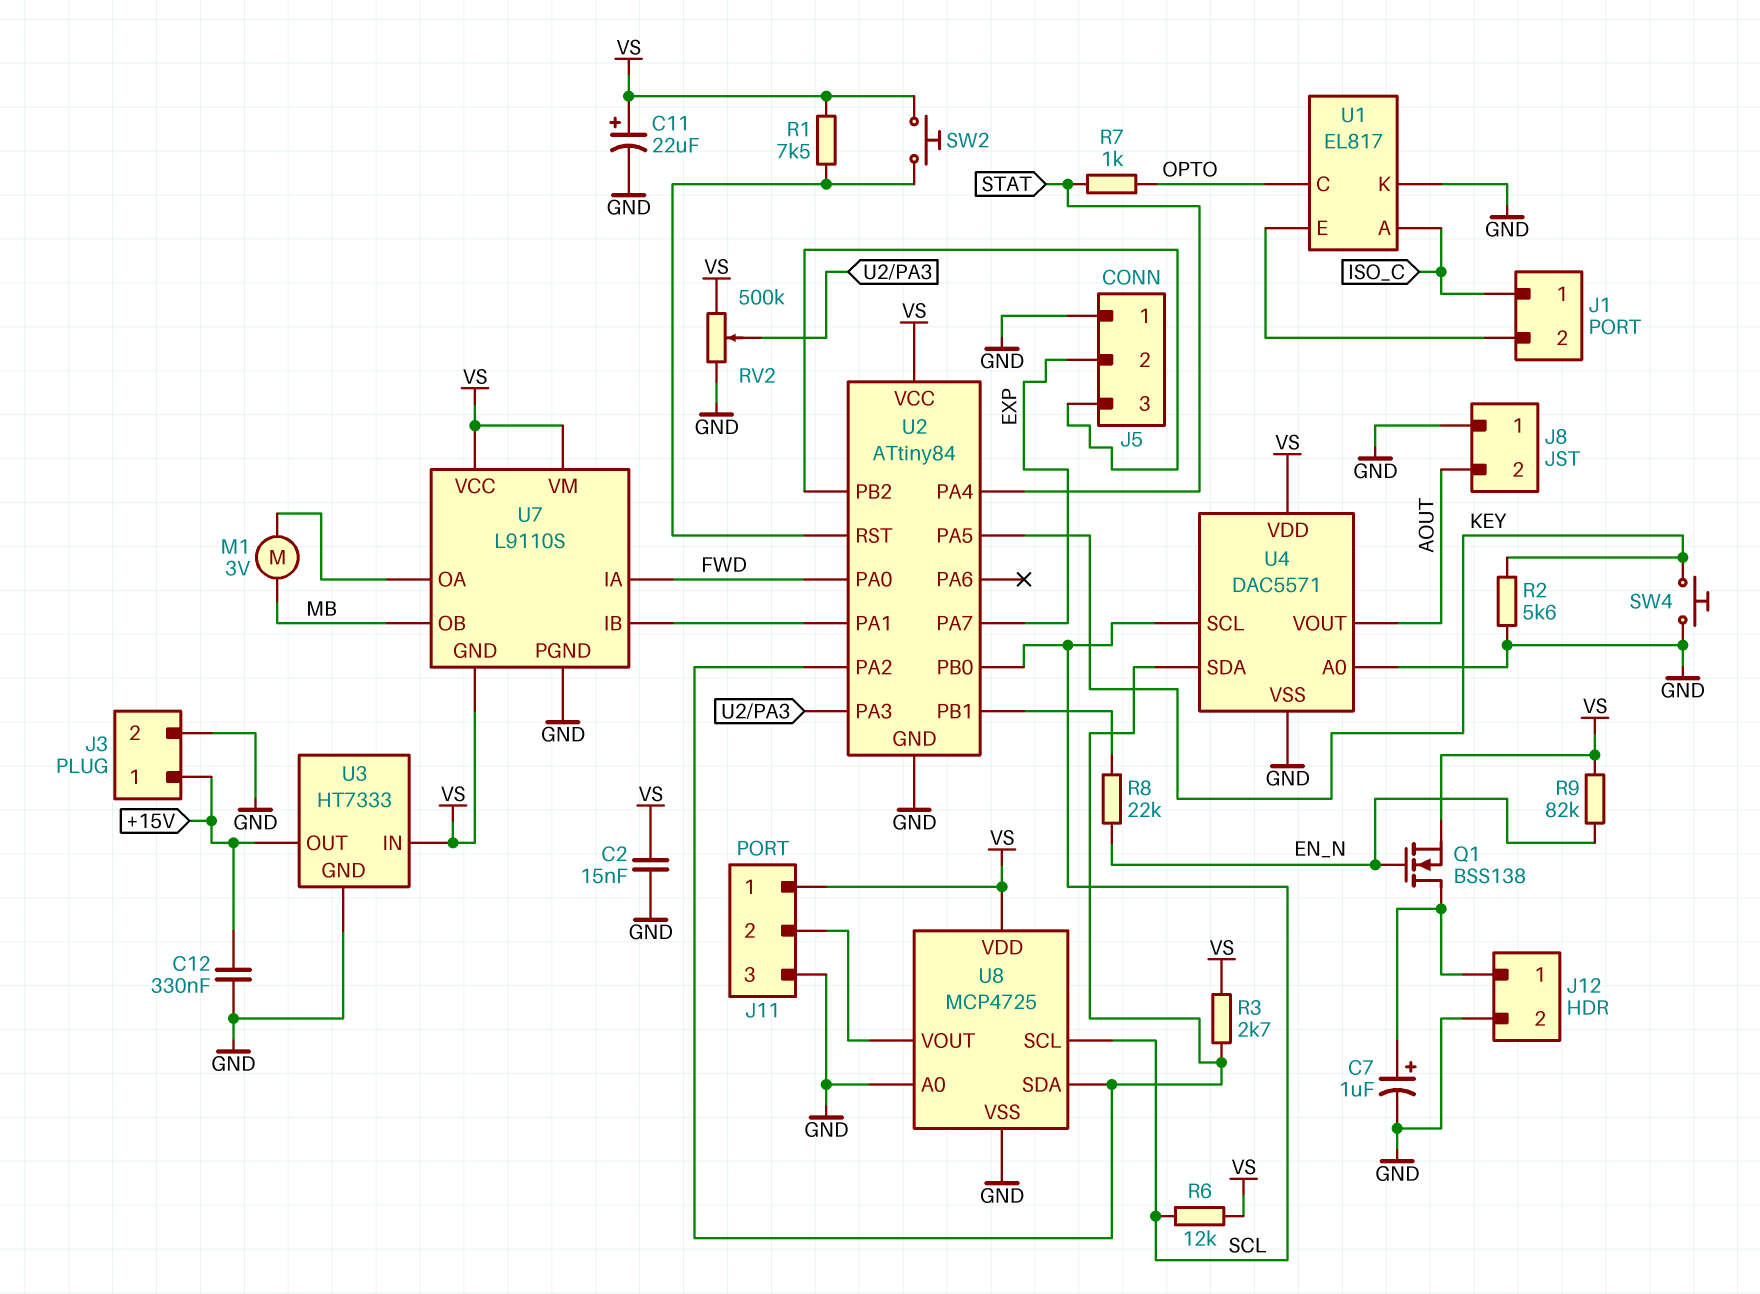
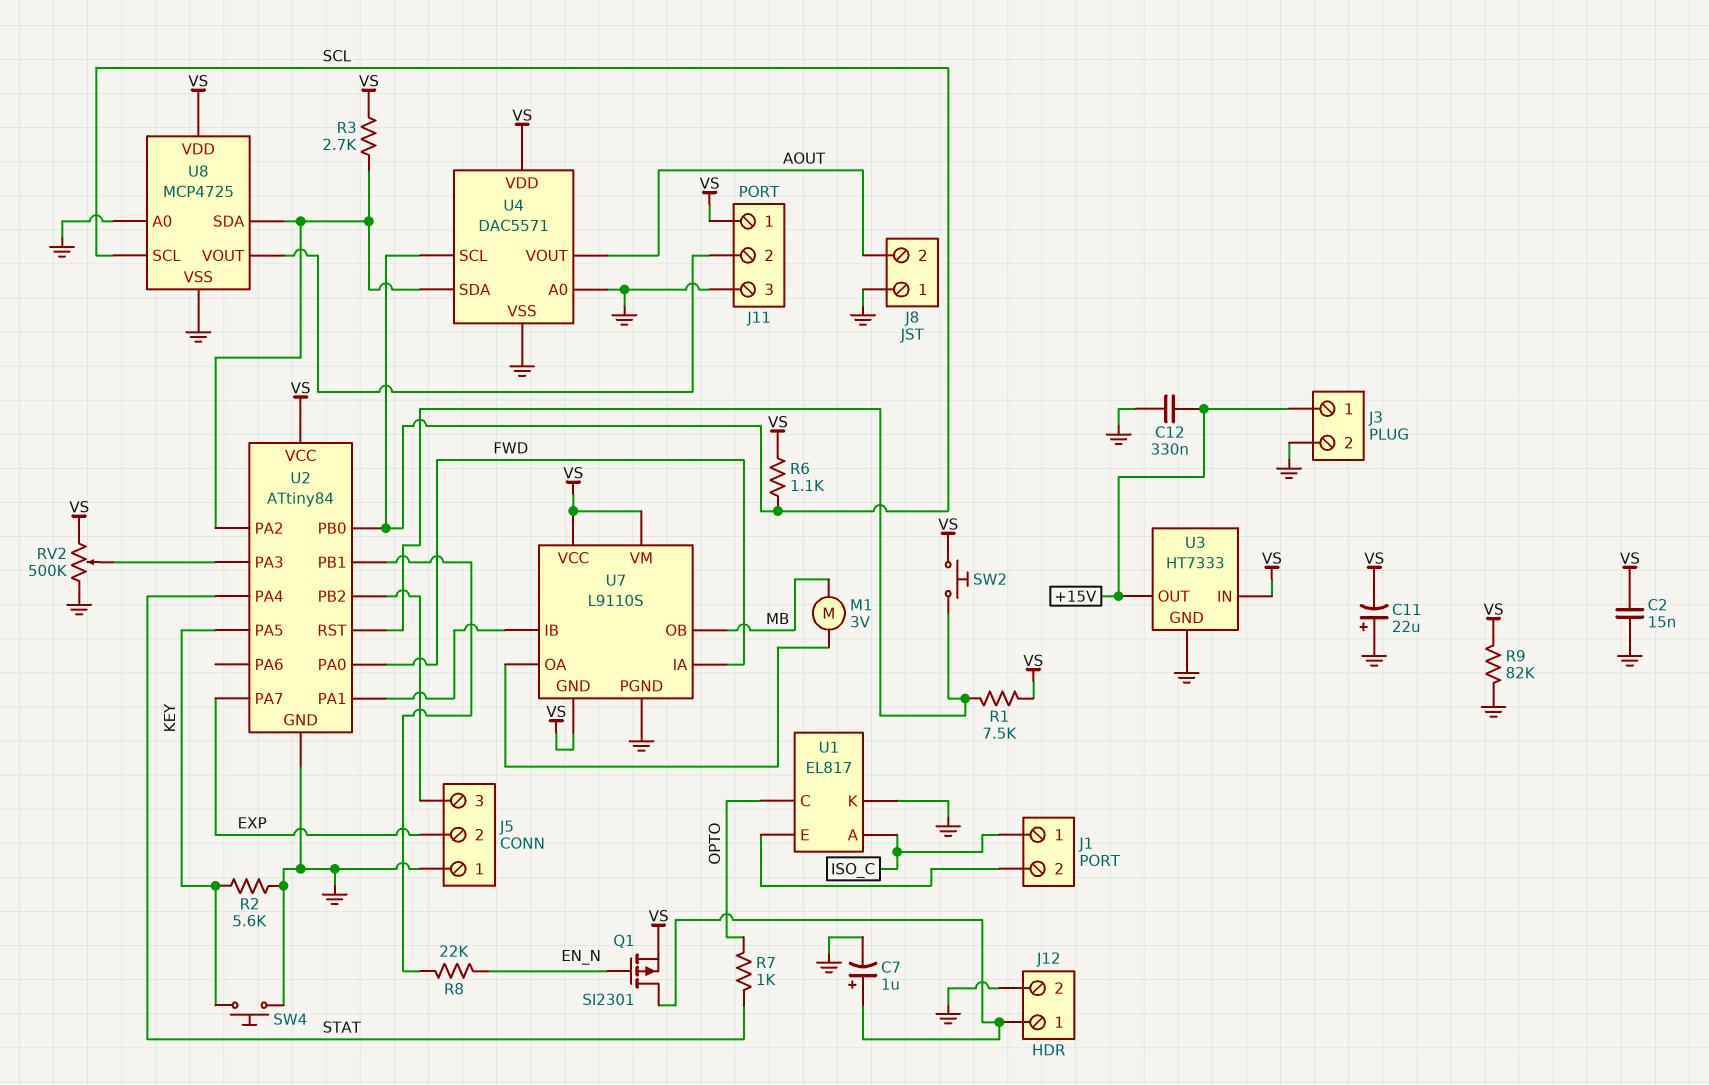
C11: 22uF (plus VS, minus GND) -> 22uF (plus GND, minus VS)
Q1: NMOS BSS138 (G EN_N, D J12/1, S VS) -> PMOS SI2301 (G EN_N, D J12/1, S VS)
R6: 12k (SCL, VS) -> 1.1k (SCL, VS)
R9: 82k (EN_N, VS) -> 82k (GND, VS)

